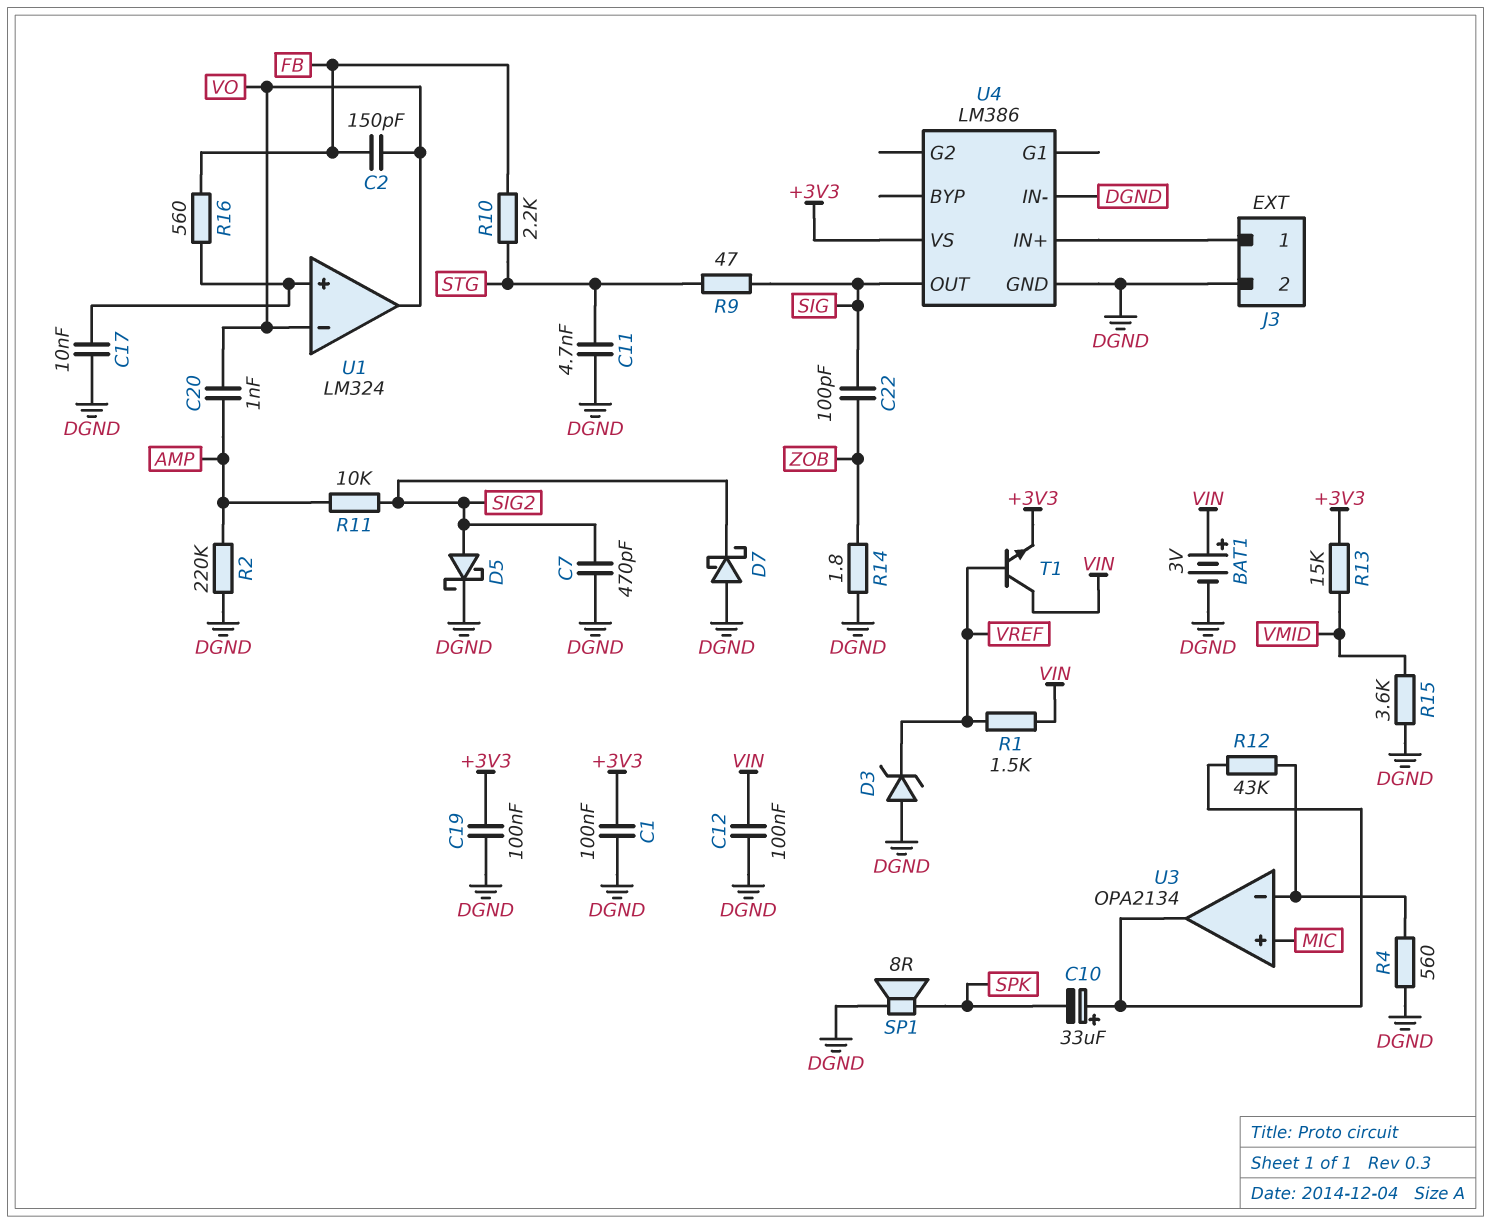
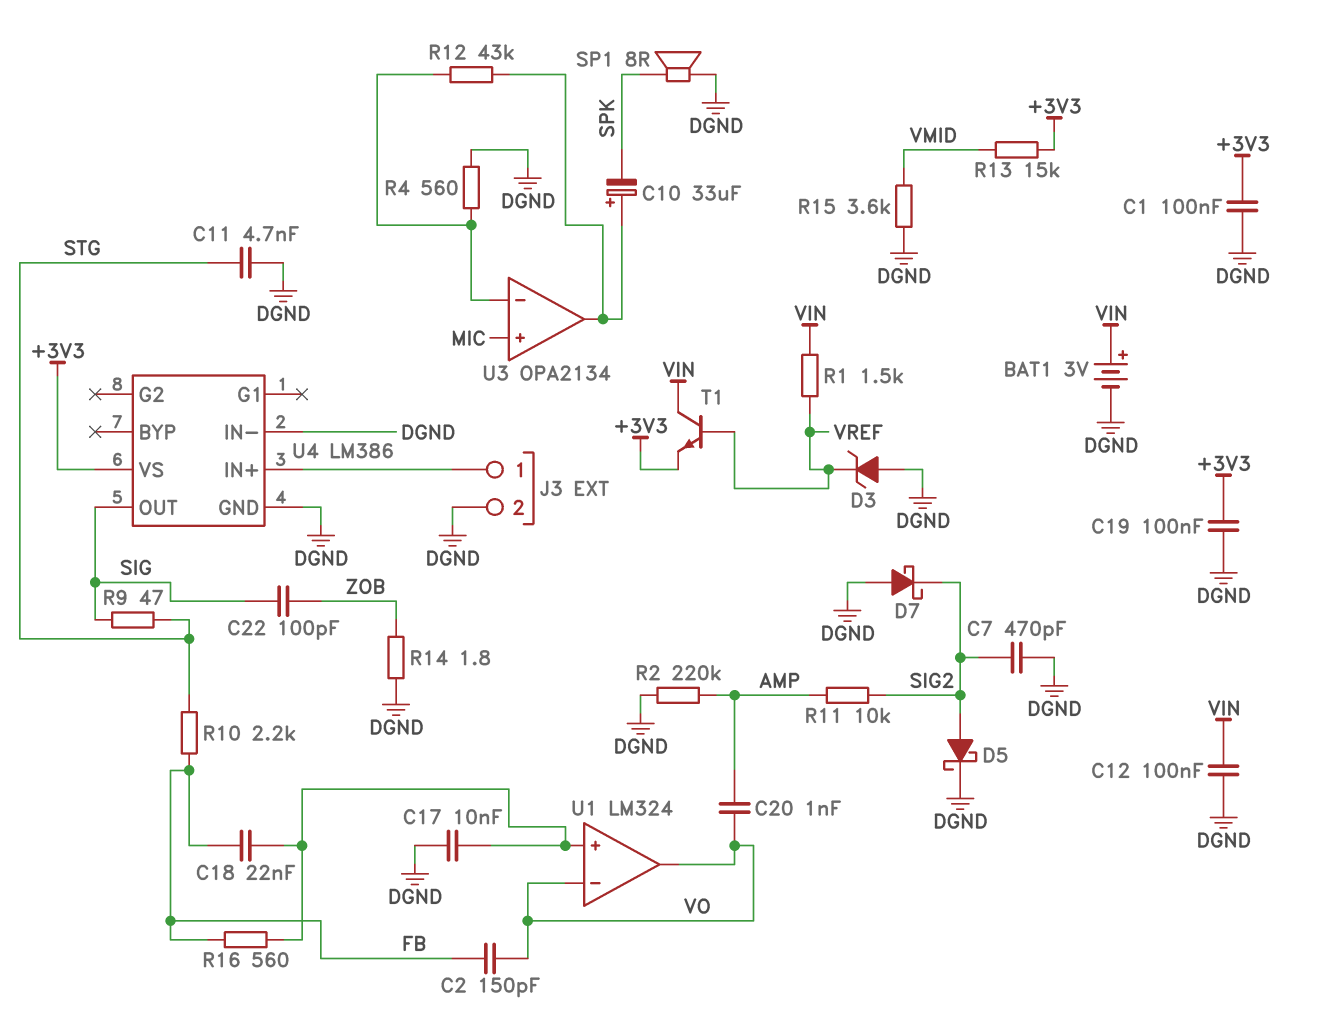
C18: none -> 22nF (FB, U1/in+)

